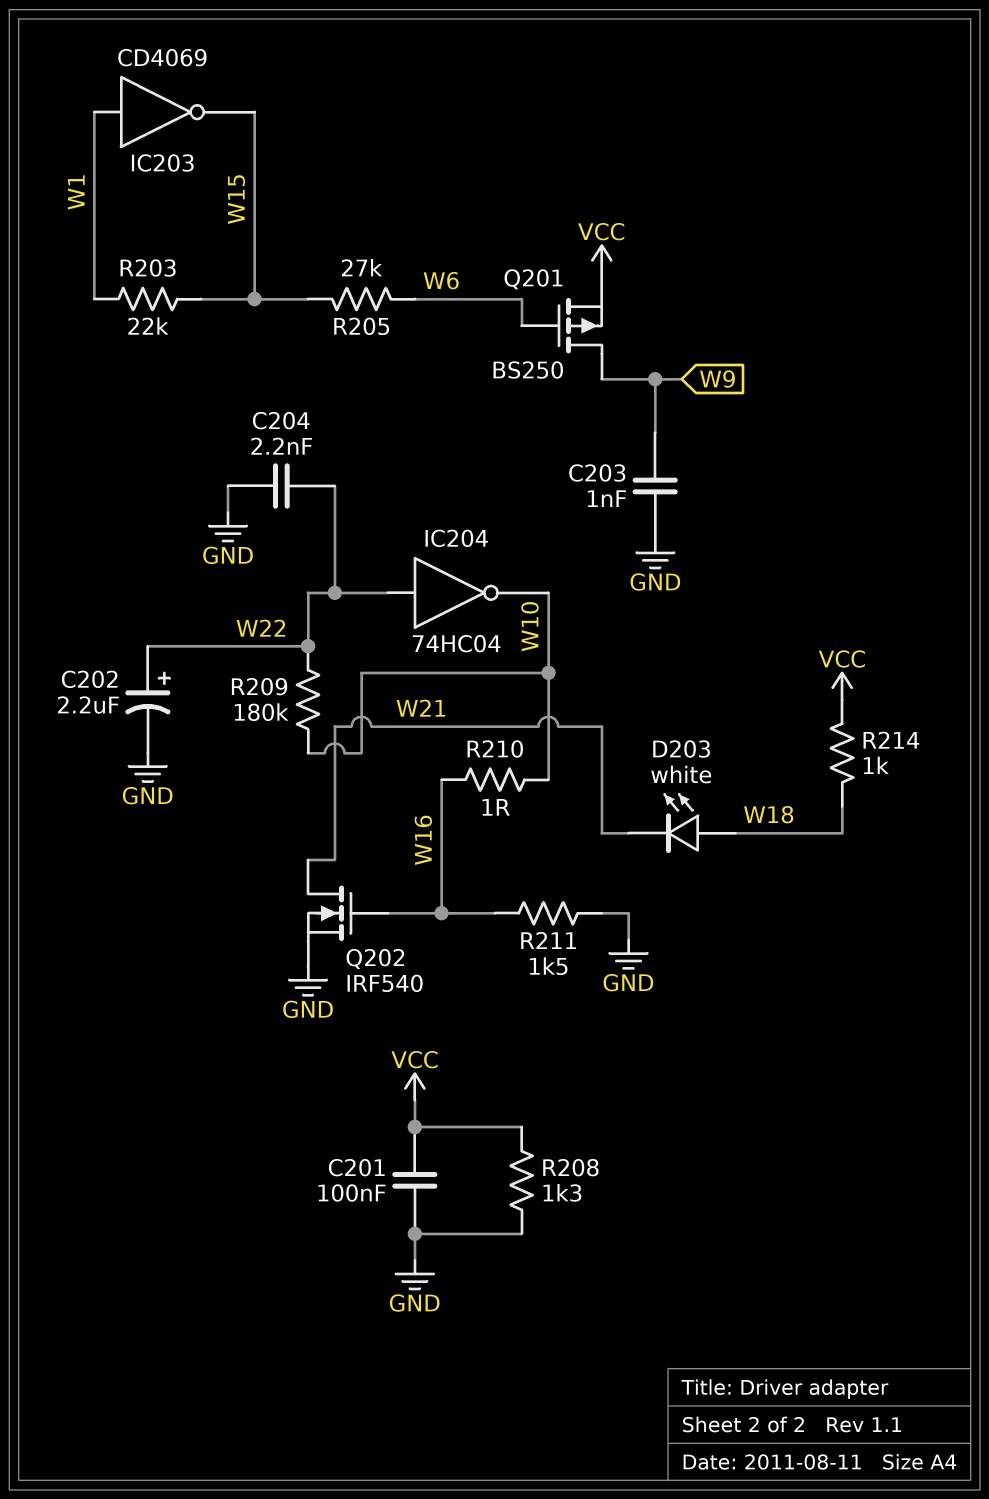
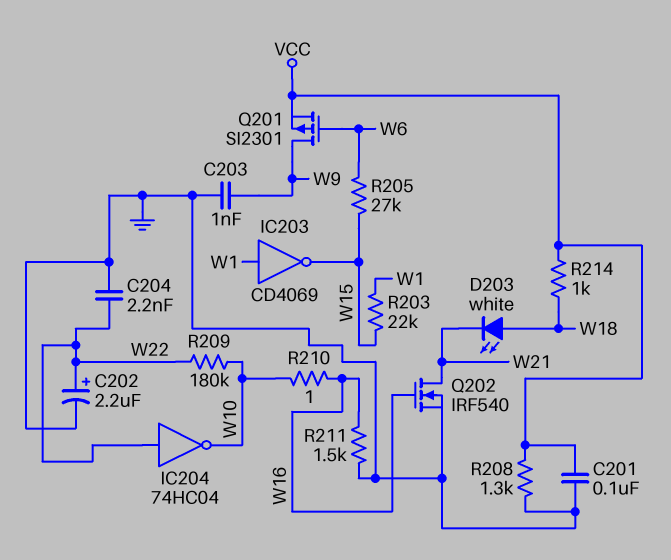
Q201: PMOS BS250 (G W6, D W9, S VCC) -> PMOS SI2301 (G W6, D W9, S VCC)

